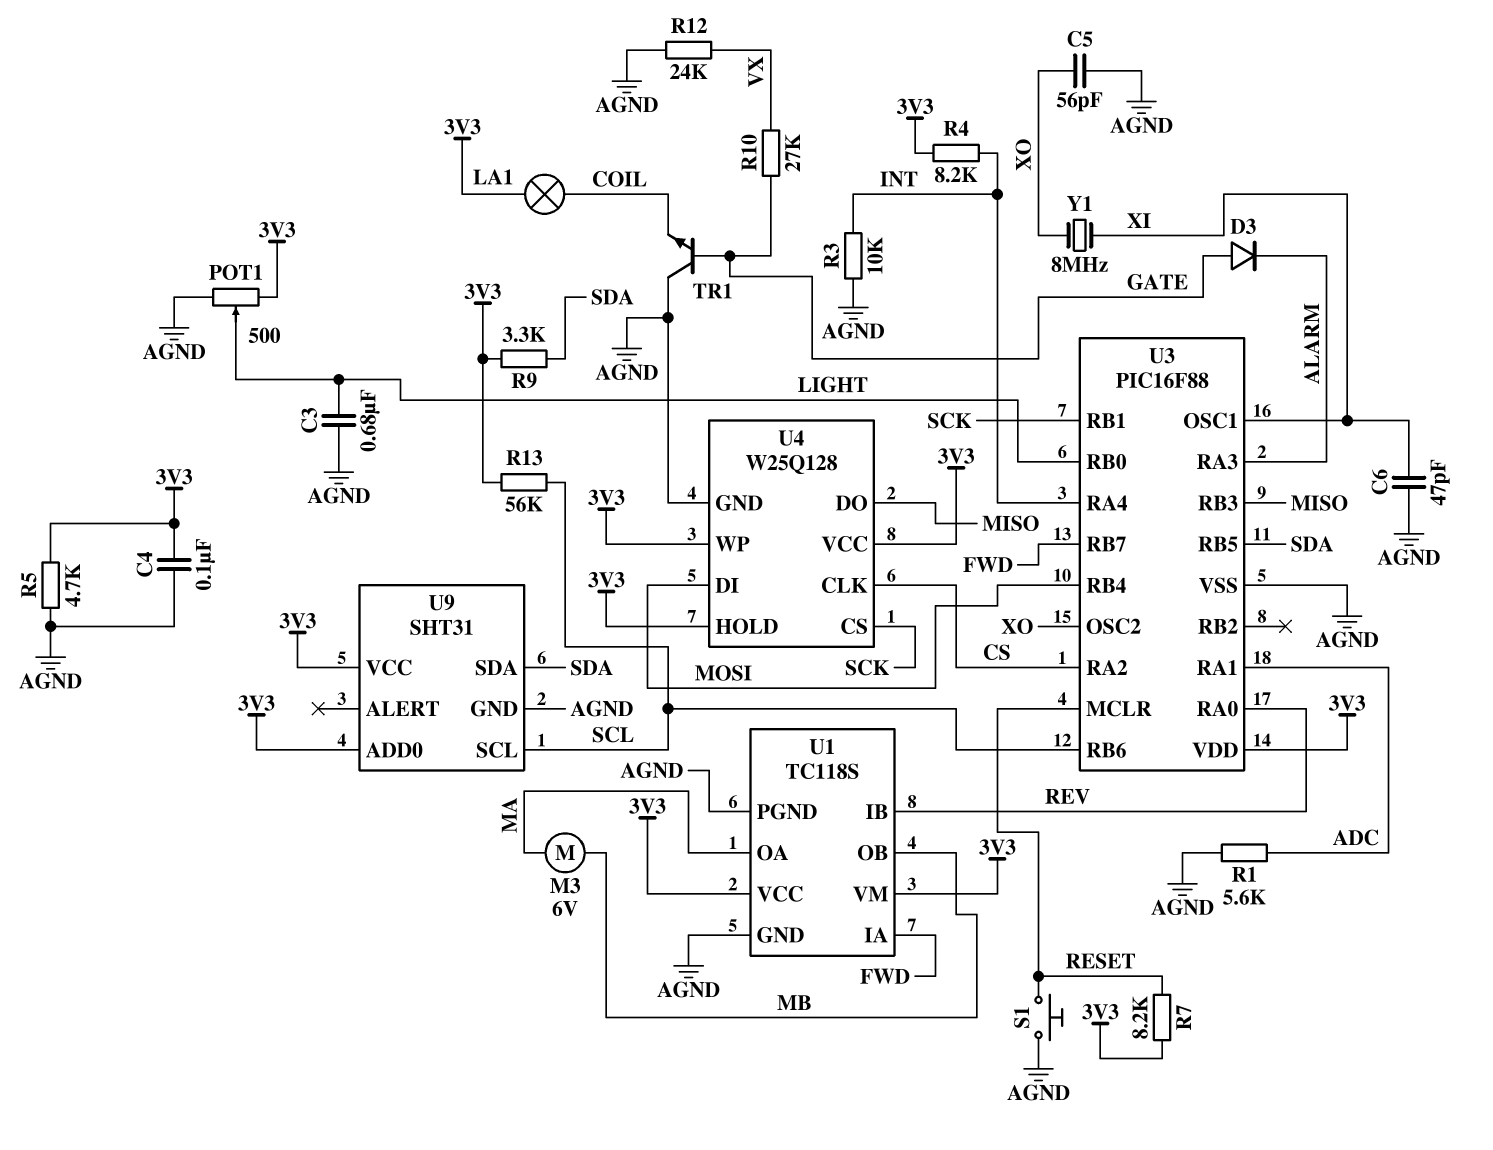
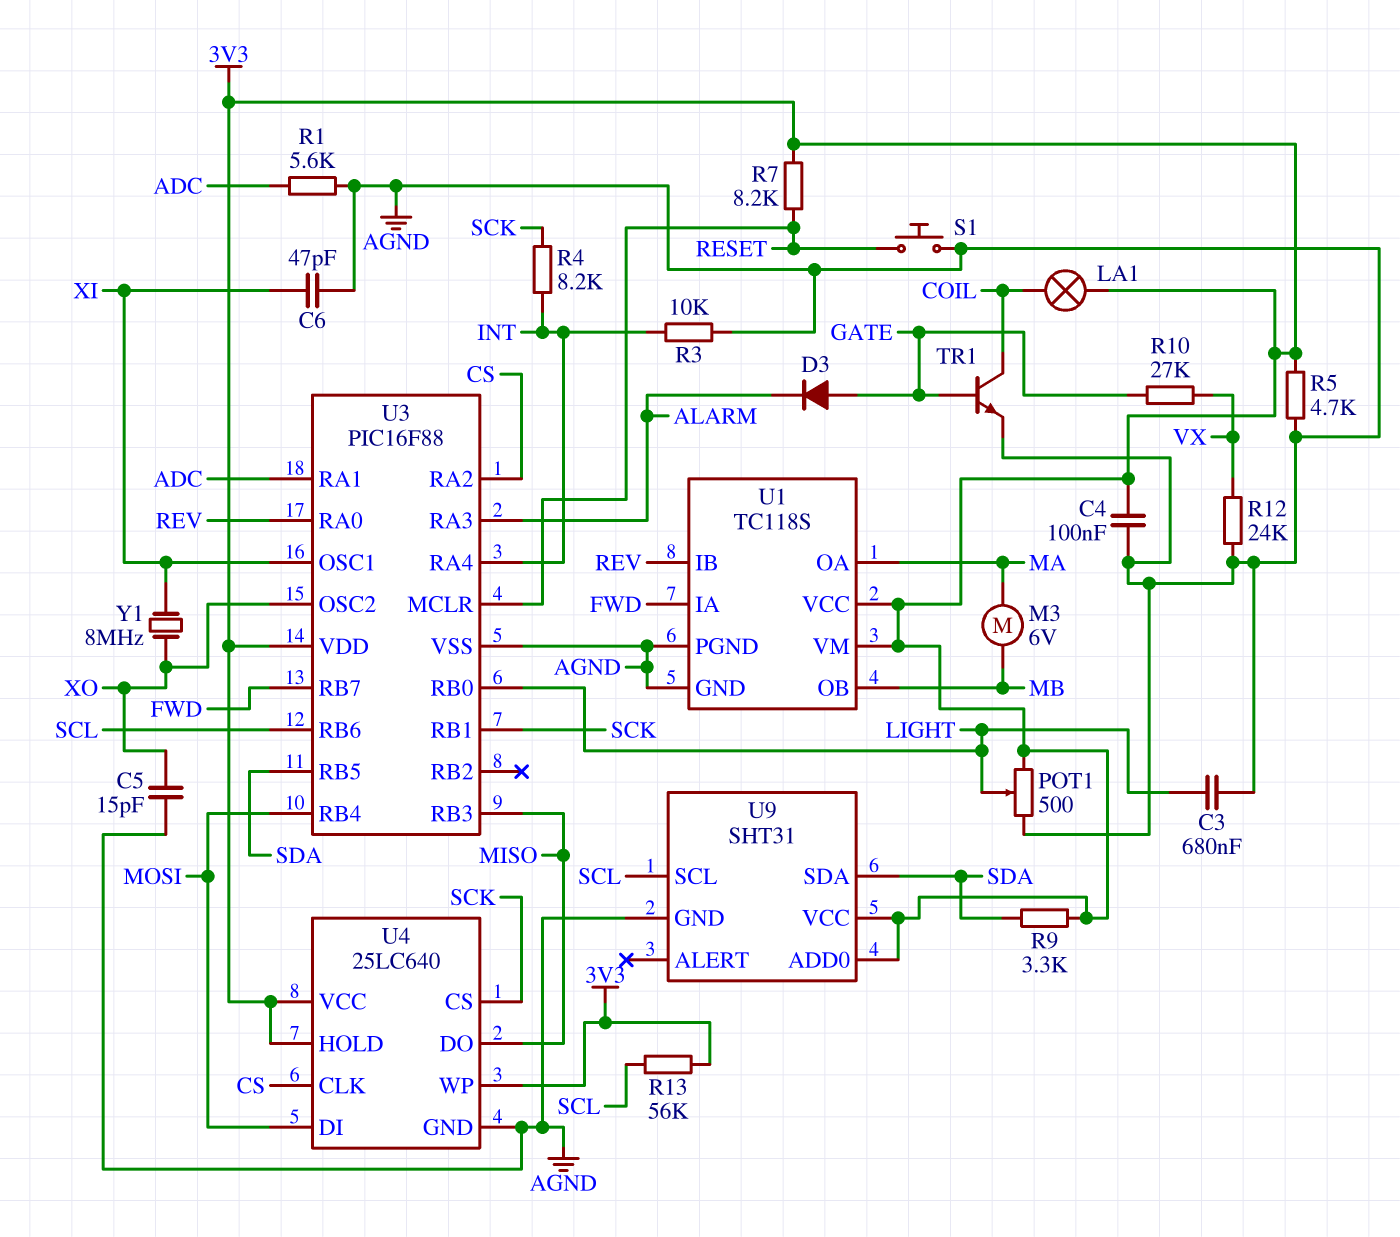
C5: 56pF (AGND, XO) -> 15pF (AGND, XO)
R4: 8.2k (3V3, INT) -> 8.2k (INT, SCK)
TR1: NPN (B GATE, C AGND, E COIL) -> NPN (B GATE, C COIL, E AGND)
U4: W25Q128 -> 25LC640

